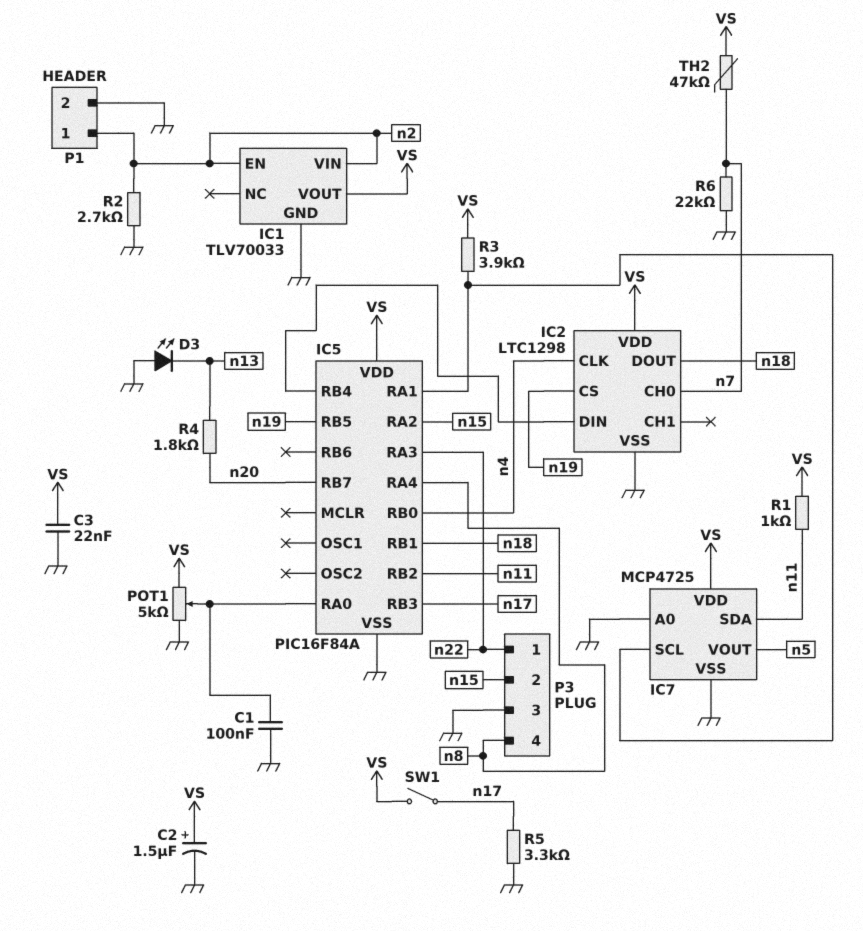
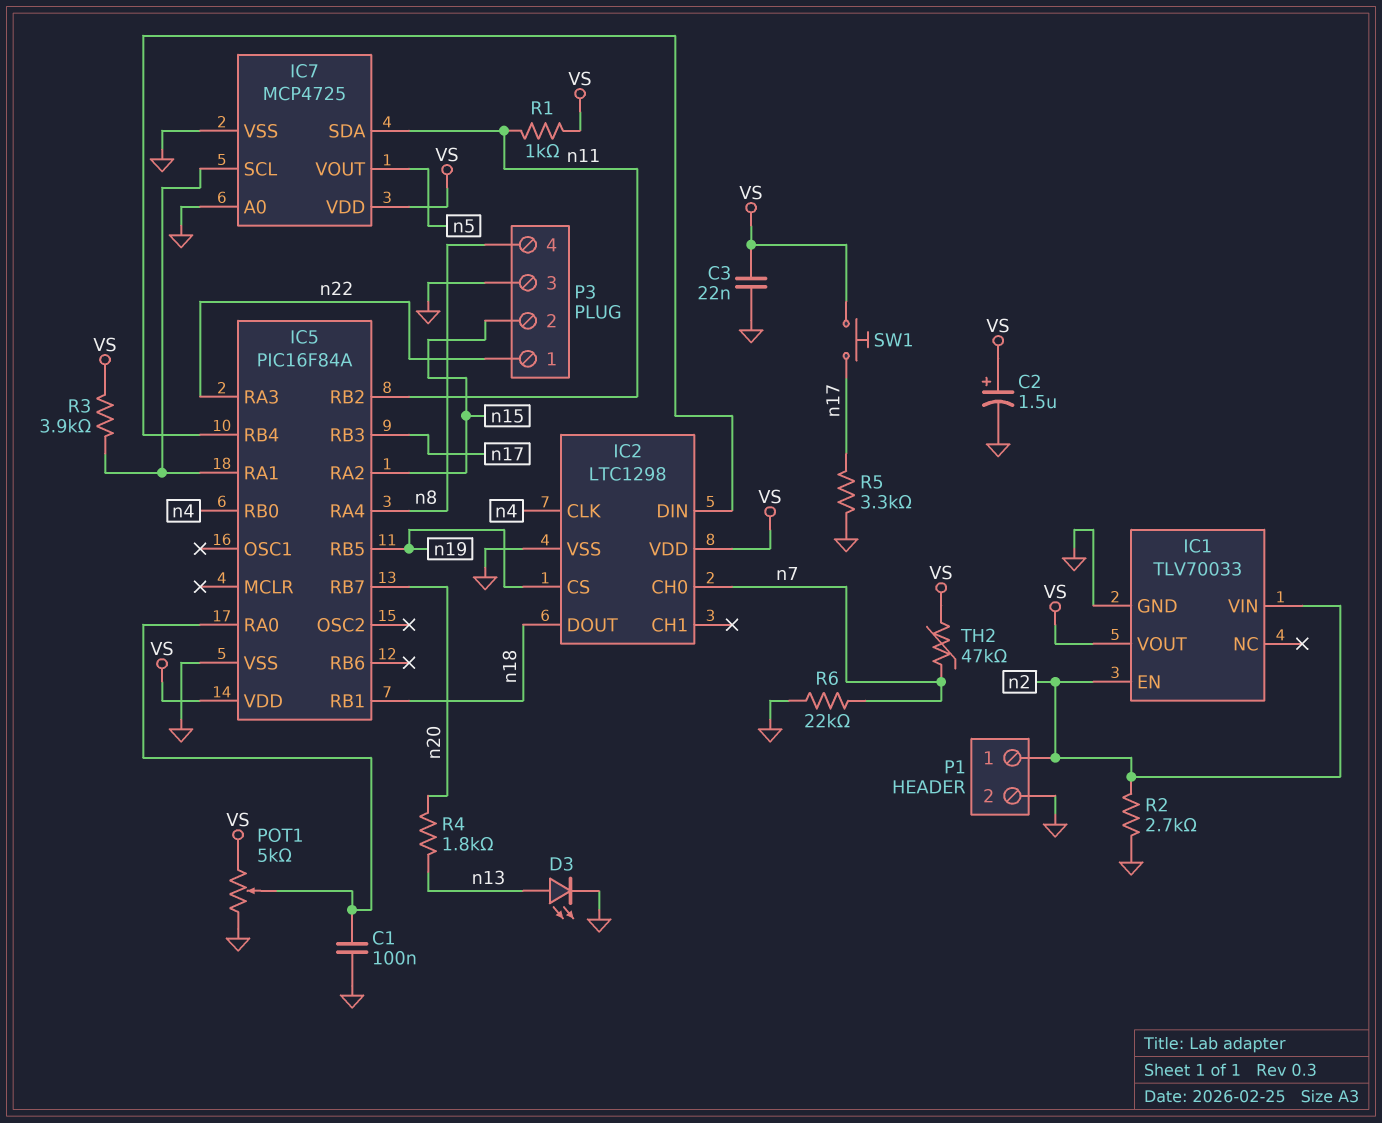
D3: LED (A GND, K n13) -> LED (A n13, K GND)
SW1: switch (VS, n17) -> button (VS, n17)

